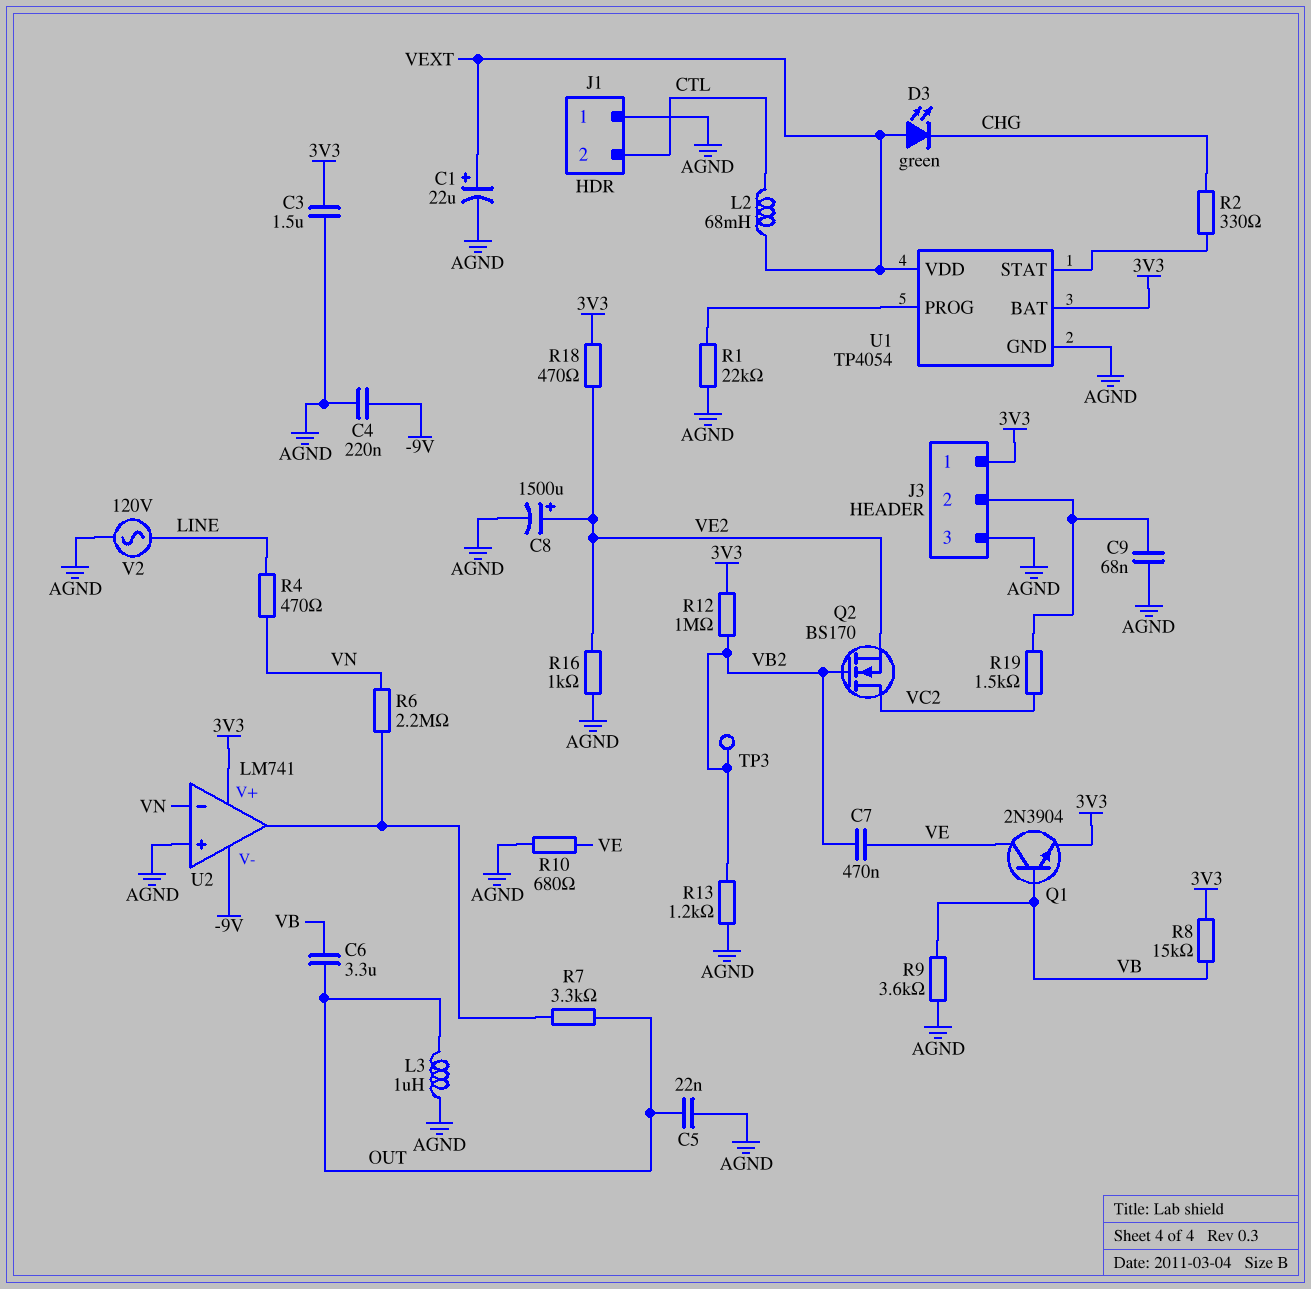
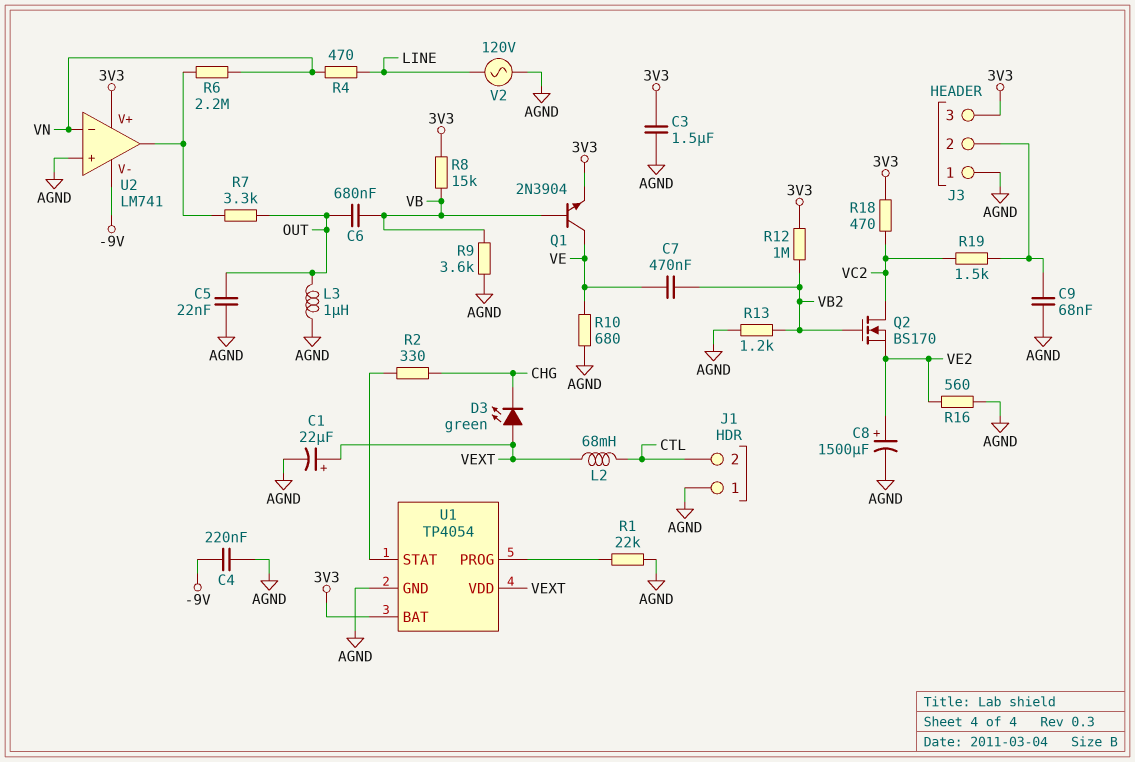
C6: 3.3uF (OUT, VB) -> 680nF (OUT, VB)
J3 pin 1: 3V3 -> AGND
J3 pin 3: AGND -> 3V3
R16: 1k (AGND, VE2) -> 560 (AGND, VE2)
R18: 470 (3V3, VE2) -> 470 (3V3, VC2)
TP3: test point (VB2) -> none

